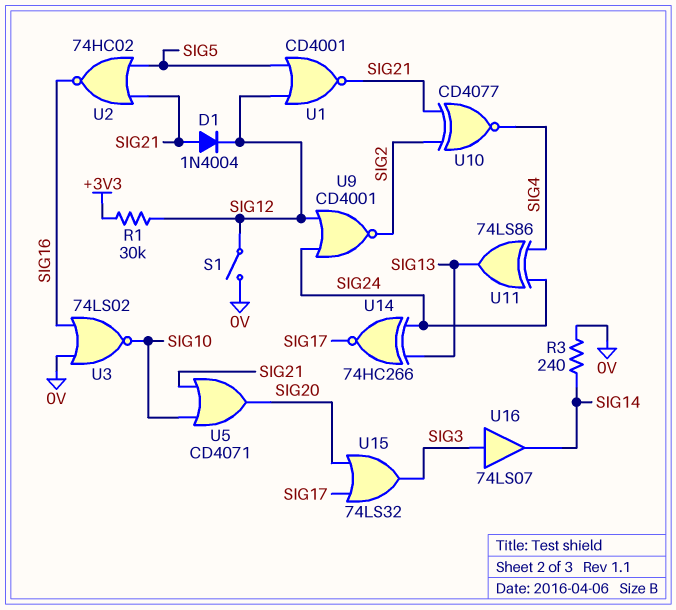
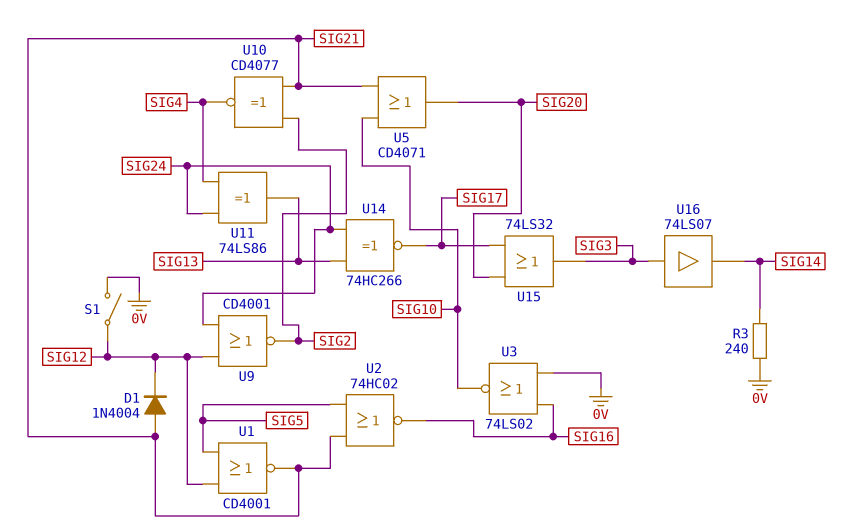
R1: 30k (+3V3, SIG12) -> none

